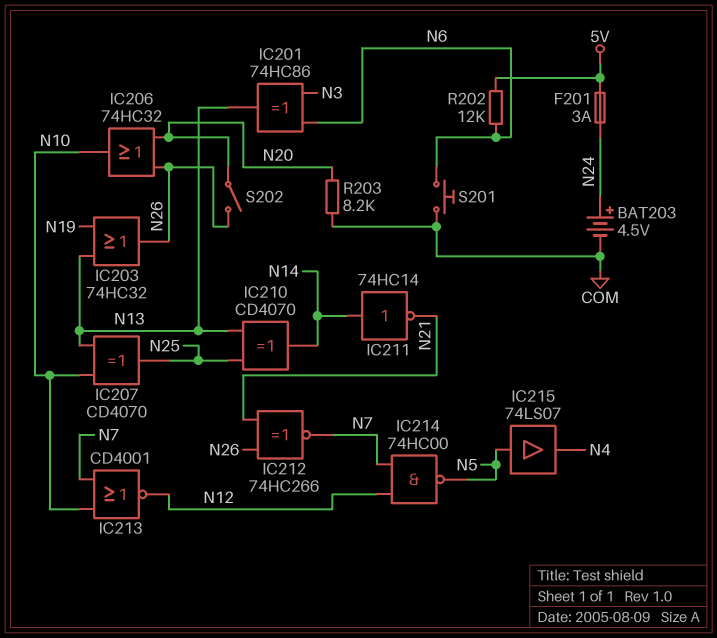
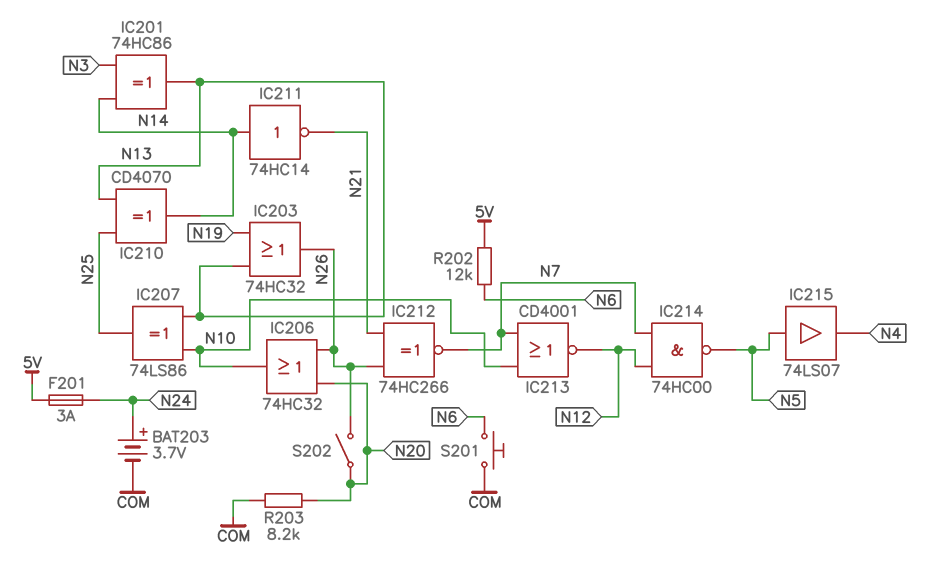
BAT203: 4.5V (plus N24, minus COM) -> 3.7V (plus N24, minus COM)
IC201: XOR 74HC86 (in N3, in N6, out N13) -> XOR 74HC86 (in N3, in N14, out N13)
IC207: XOR CD4070 (in N10, in N13, out N25) -> XOR 74LS86 (in N10, in N13, out N25)

